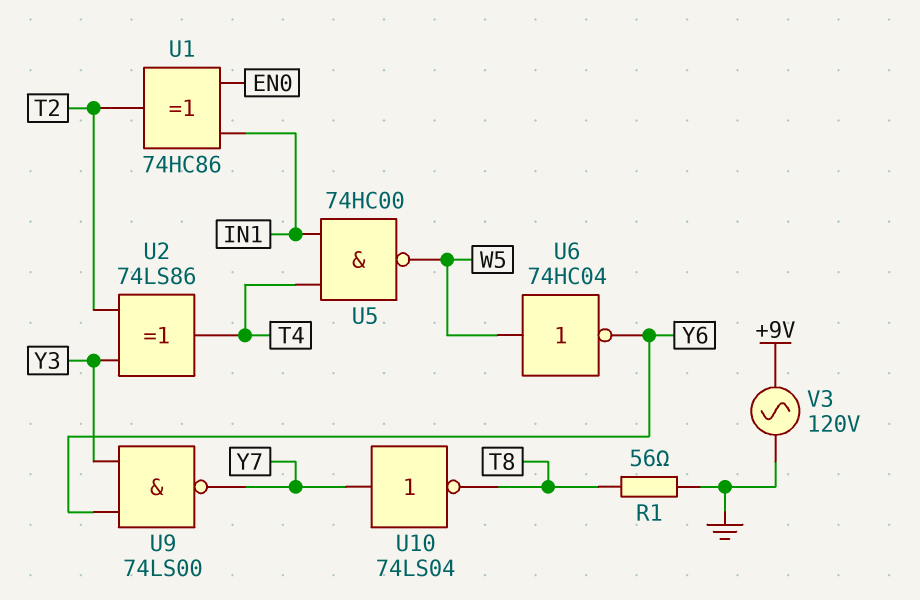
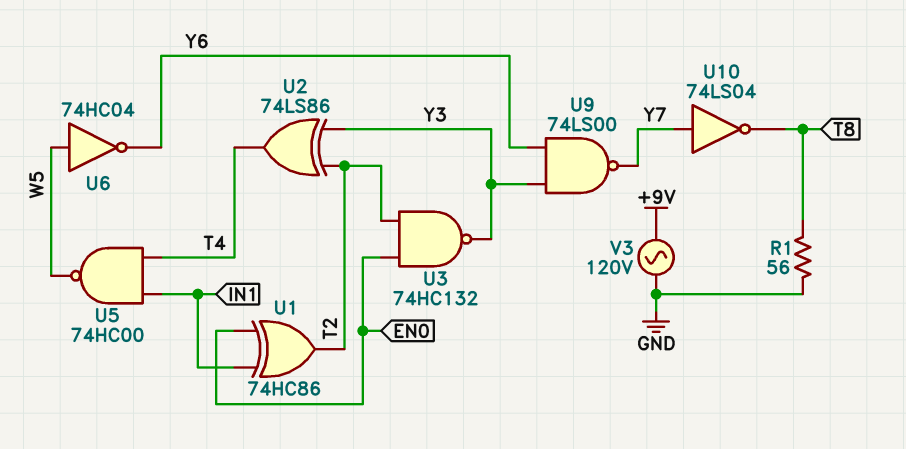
U3: none -> NAND 74HC132 (in EN0, in T2, out Y3)

